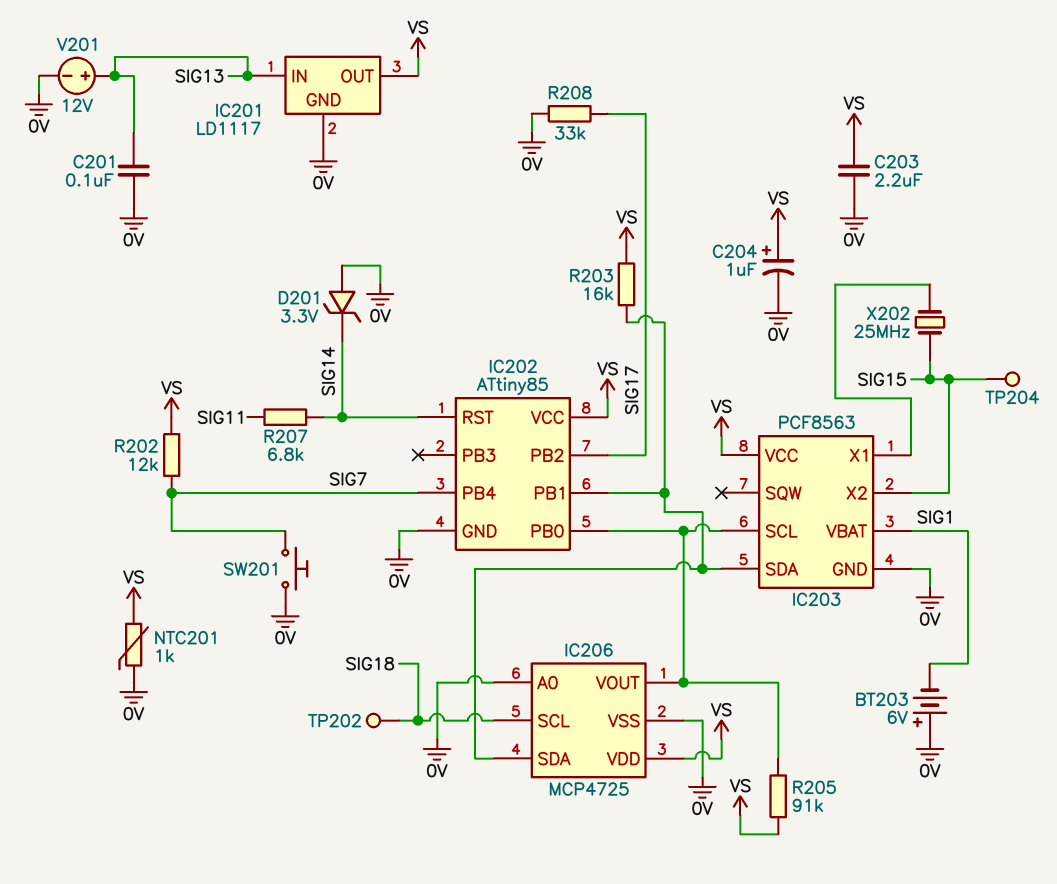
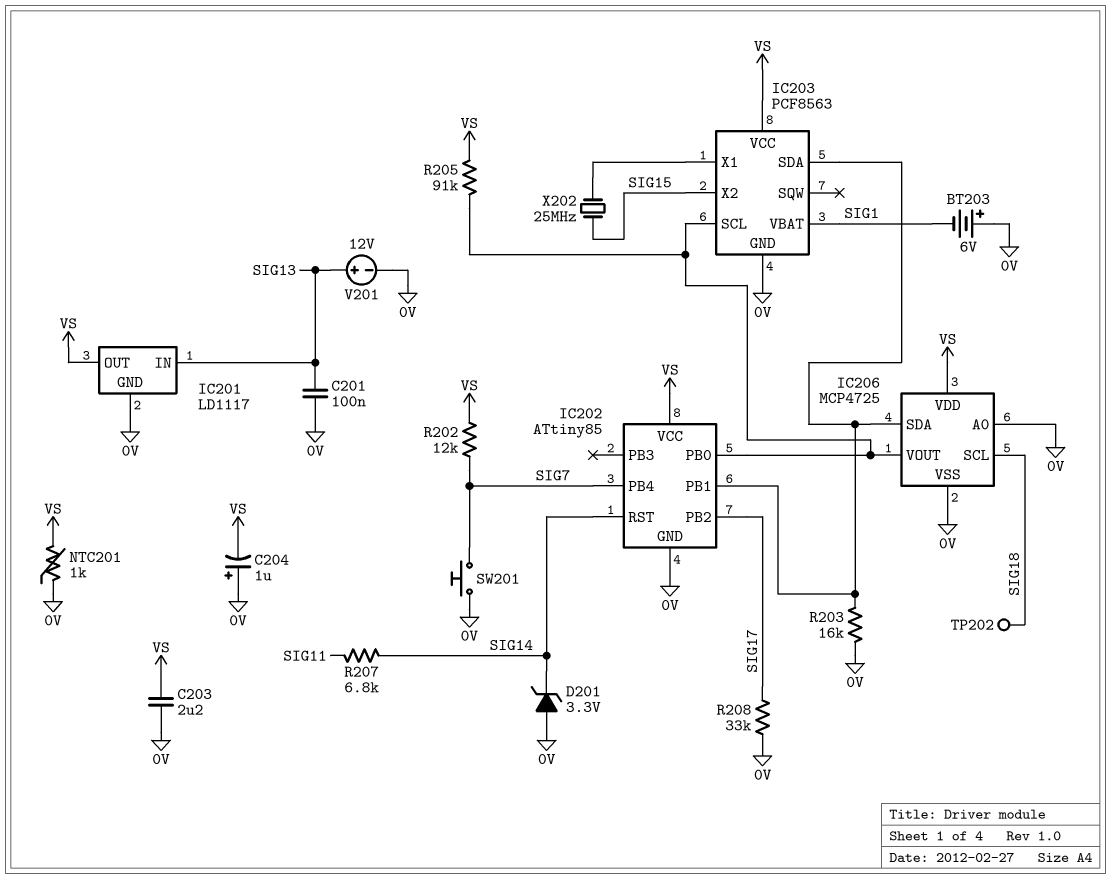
C204: 1uF (plus VS, minus 0V) -> 1uF (plus 0V, minus VS)
R203: 16k (IC202/PB1, VS) -> 16k (0V, IC202/PB1)
TP204: test point (SIG15) -> none

